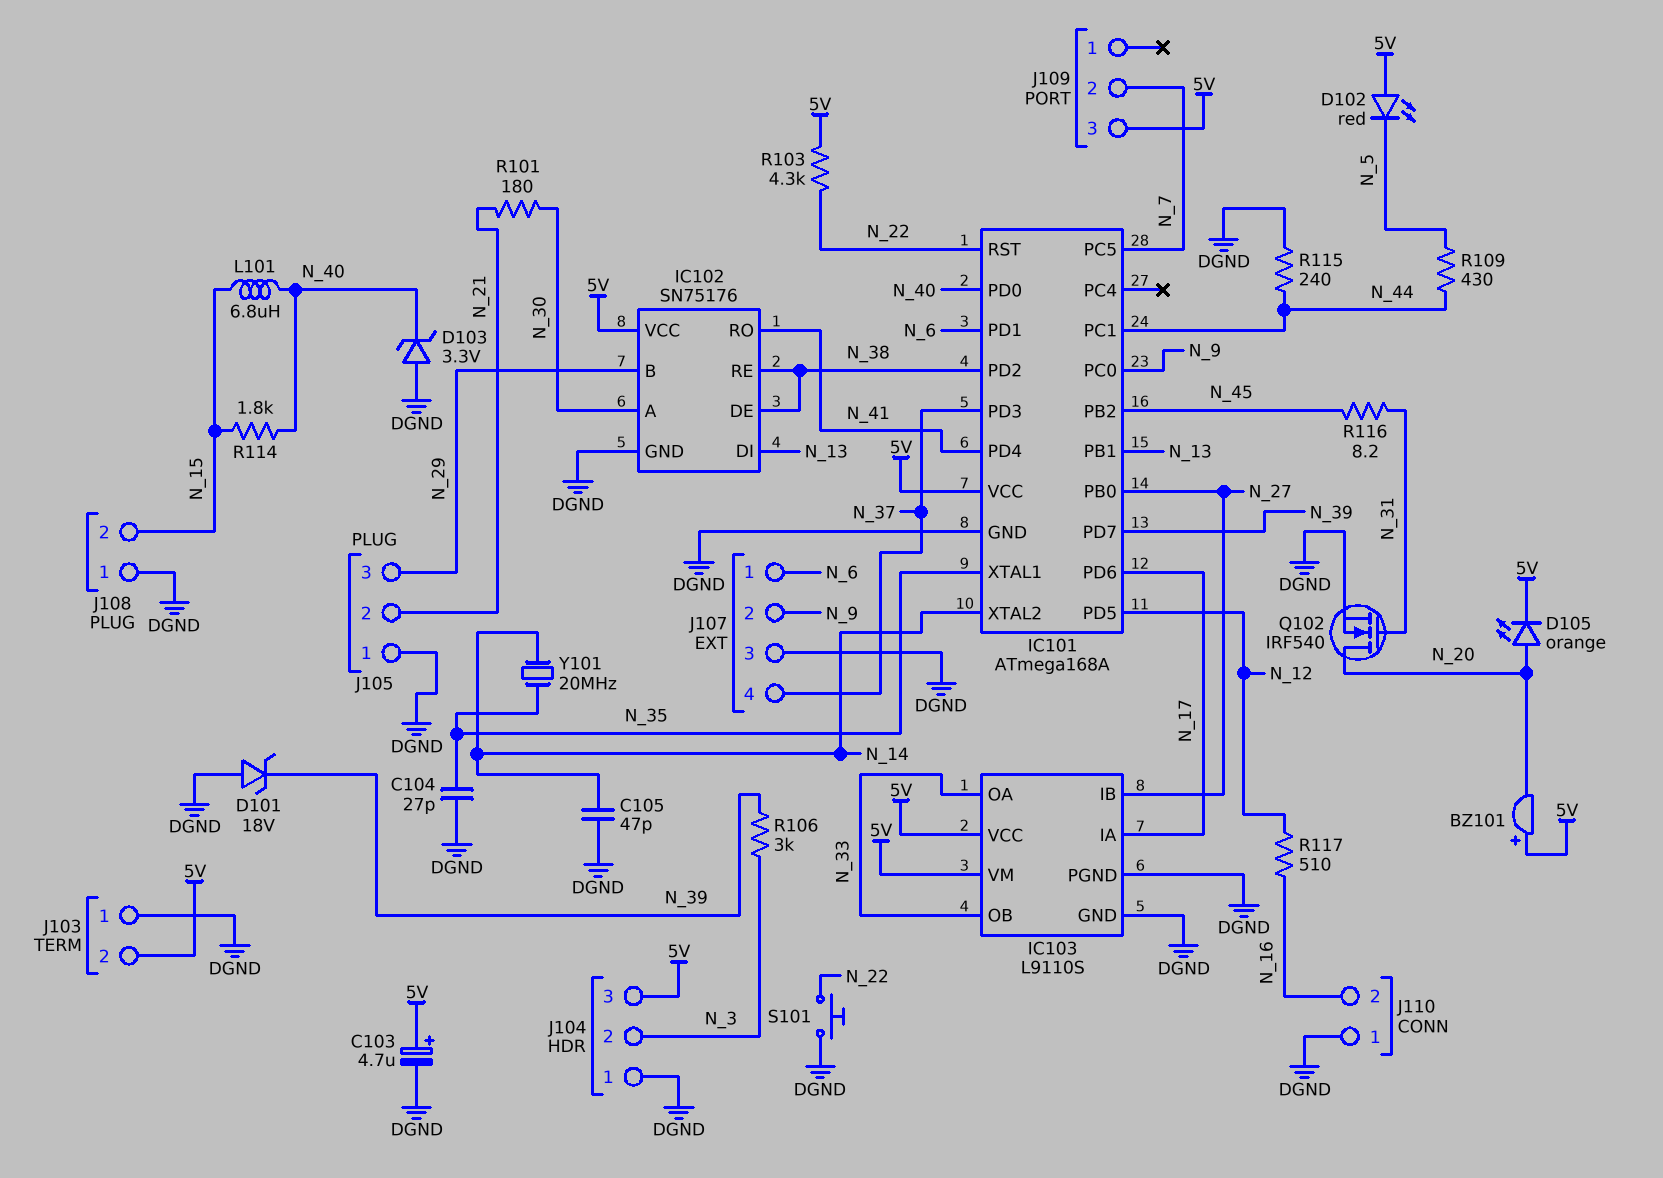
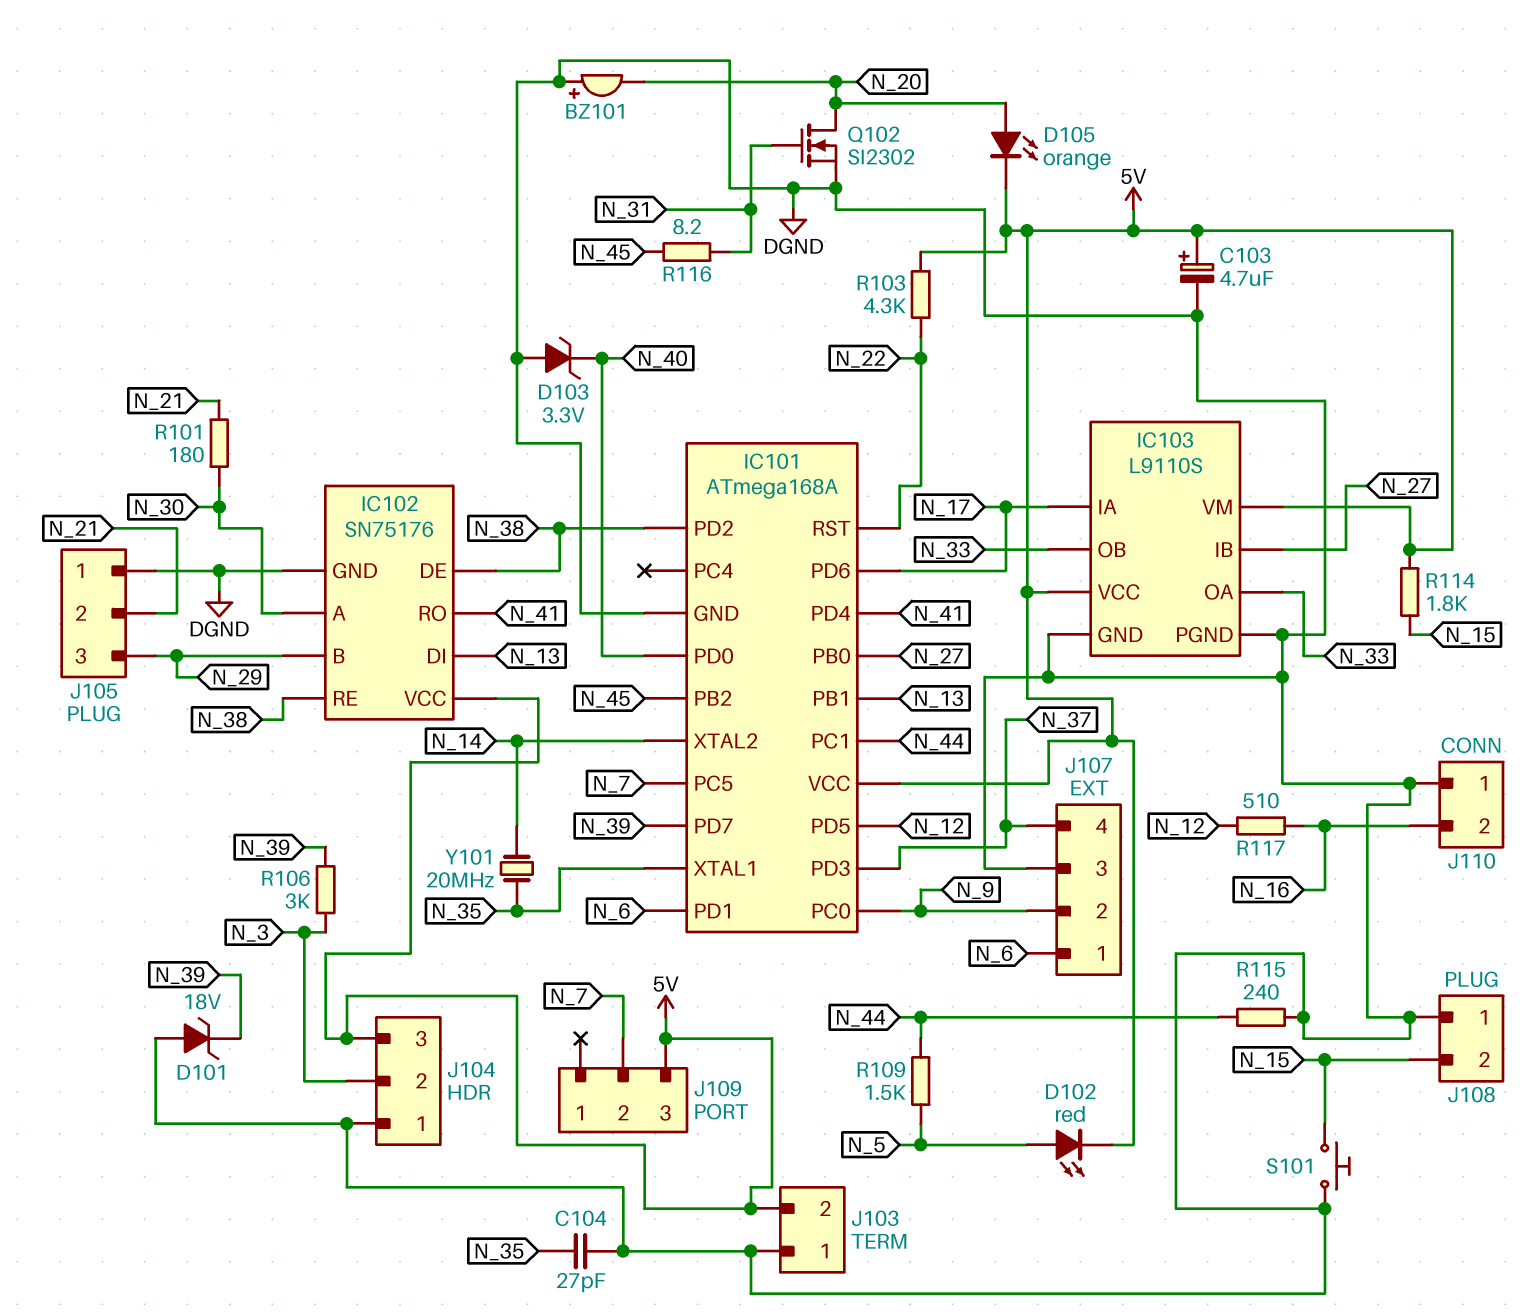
BZ101: buzzer (plus 5V, minus N_20) -> buzzer (plus DGND, minus N_20)
C105: 47pF (DGND, N_14) -> none
D102: LED red (A 5V, K N_5) -> LED red (A N_5, K 5V)
L101: 6.8uH (N_15, N_40) -> none
Q102: NMOS IRF540 (G N_31, D N_20, S DGND) -> NMOS SI2302 (G N_31, D N_20, S DGND)
R109: 430 (N_5, N_44) -> 1.5k (N_5, N_44)
R114: 1.8k (N_15, N_40) -> 1.8k (5V, N_15)
S101: button (DGND, N_22) -> button (DGND, N_15)

